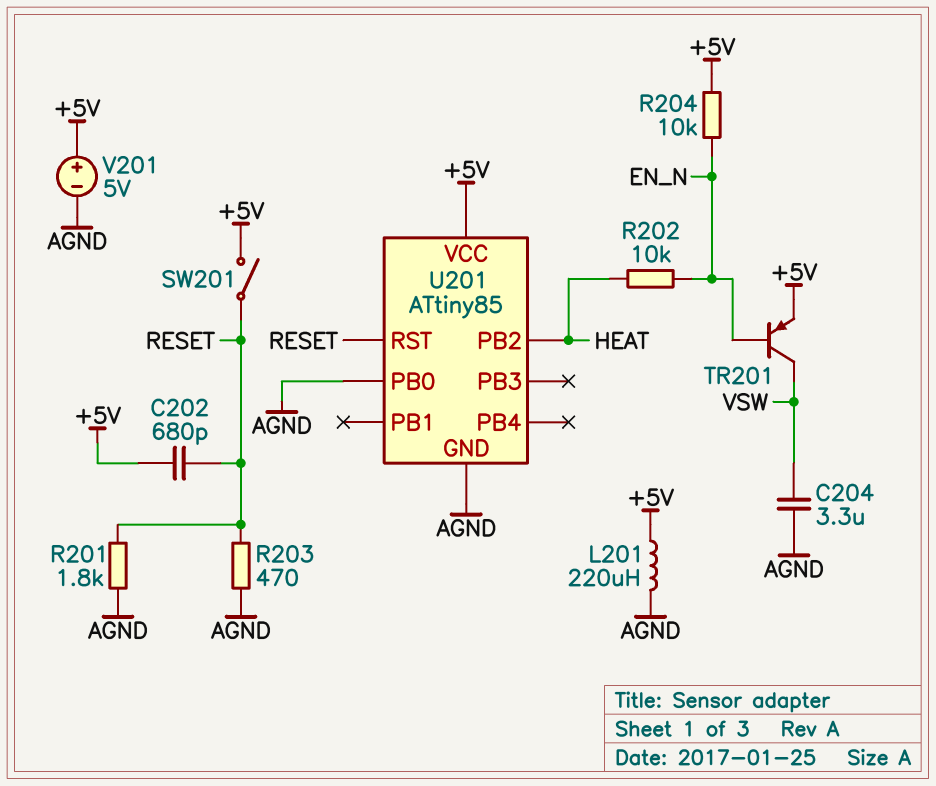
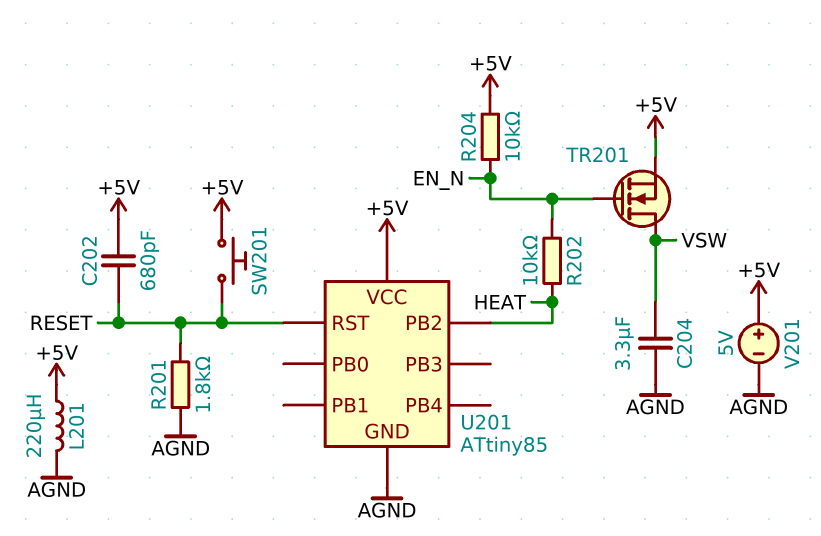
R203: 470 (AGND, RESET) -> none
SW201: switch (+5V, RESET) -> button (+5V, RESET)
TR201: PNP (B EN_N, C VSW, E +5V) -> NMOS (G EN_N, D VSW, S +5V)
U201 pin PB0: AGND -> none

